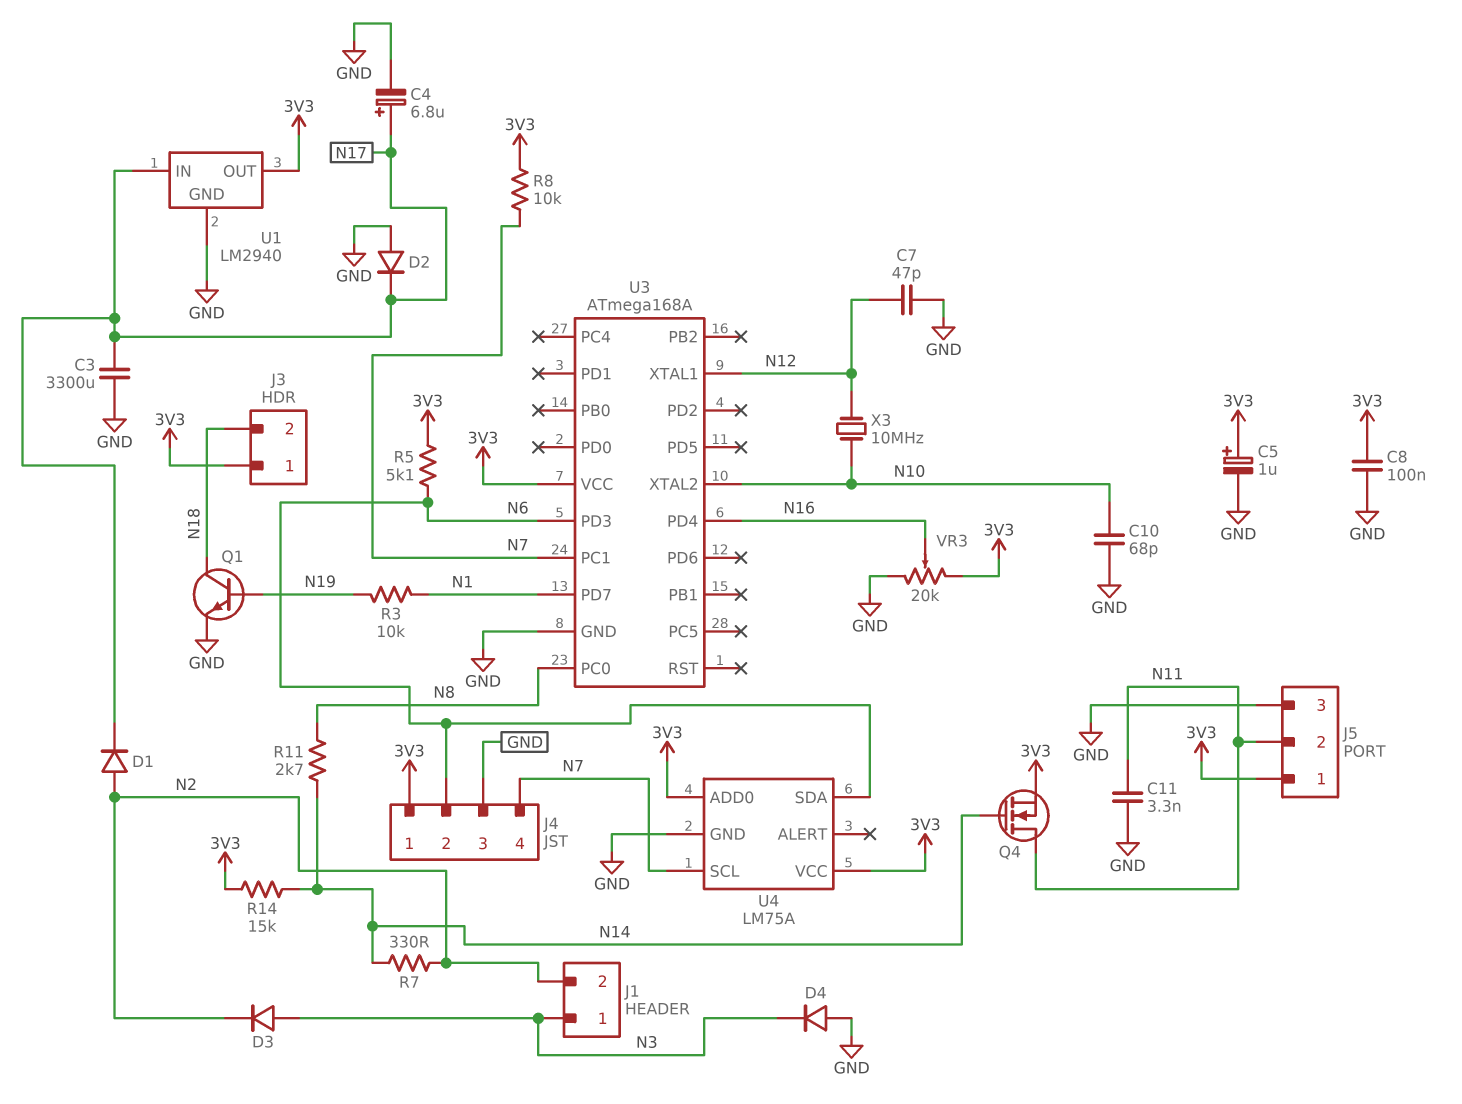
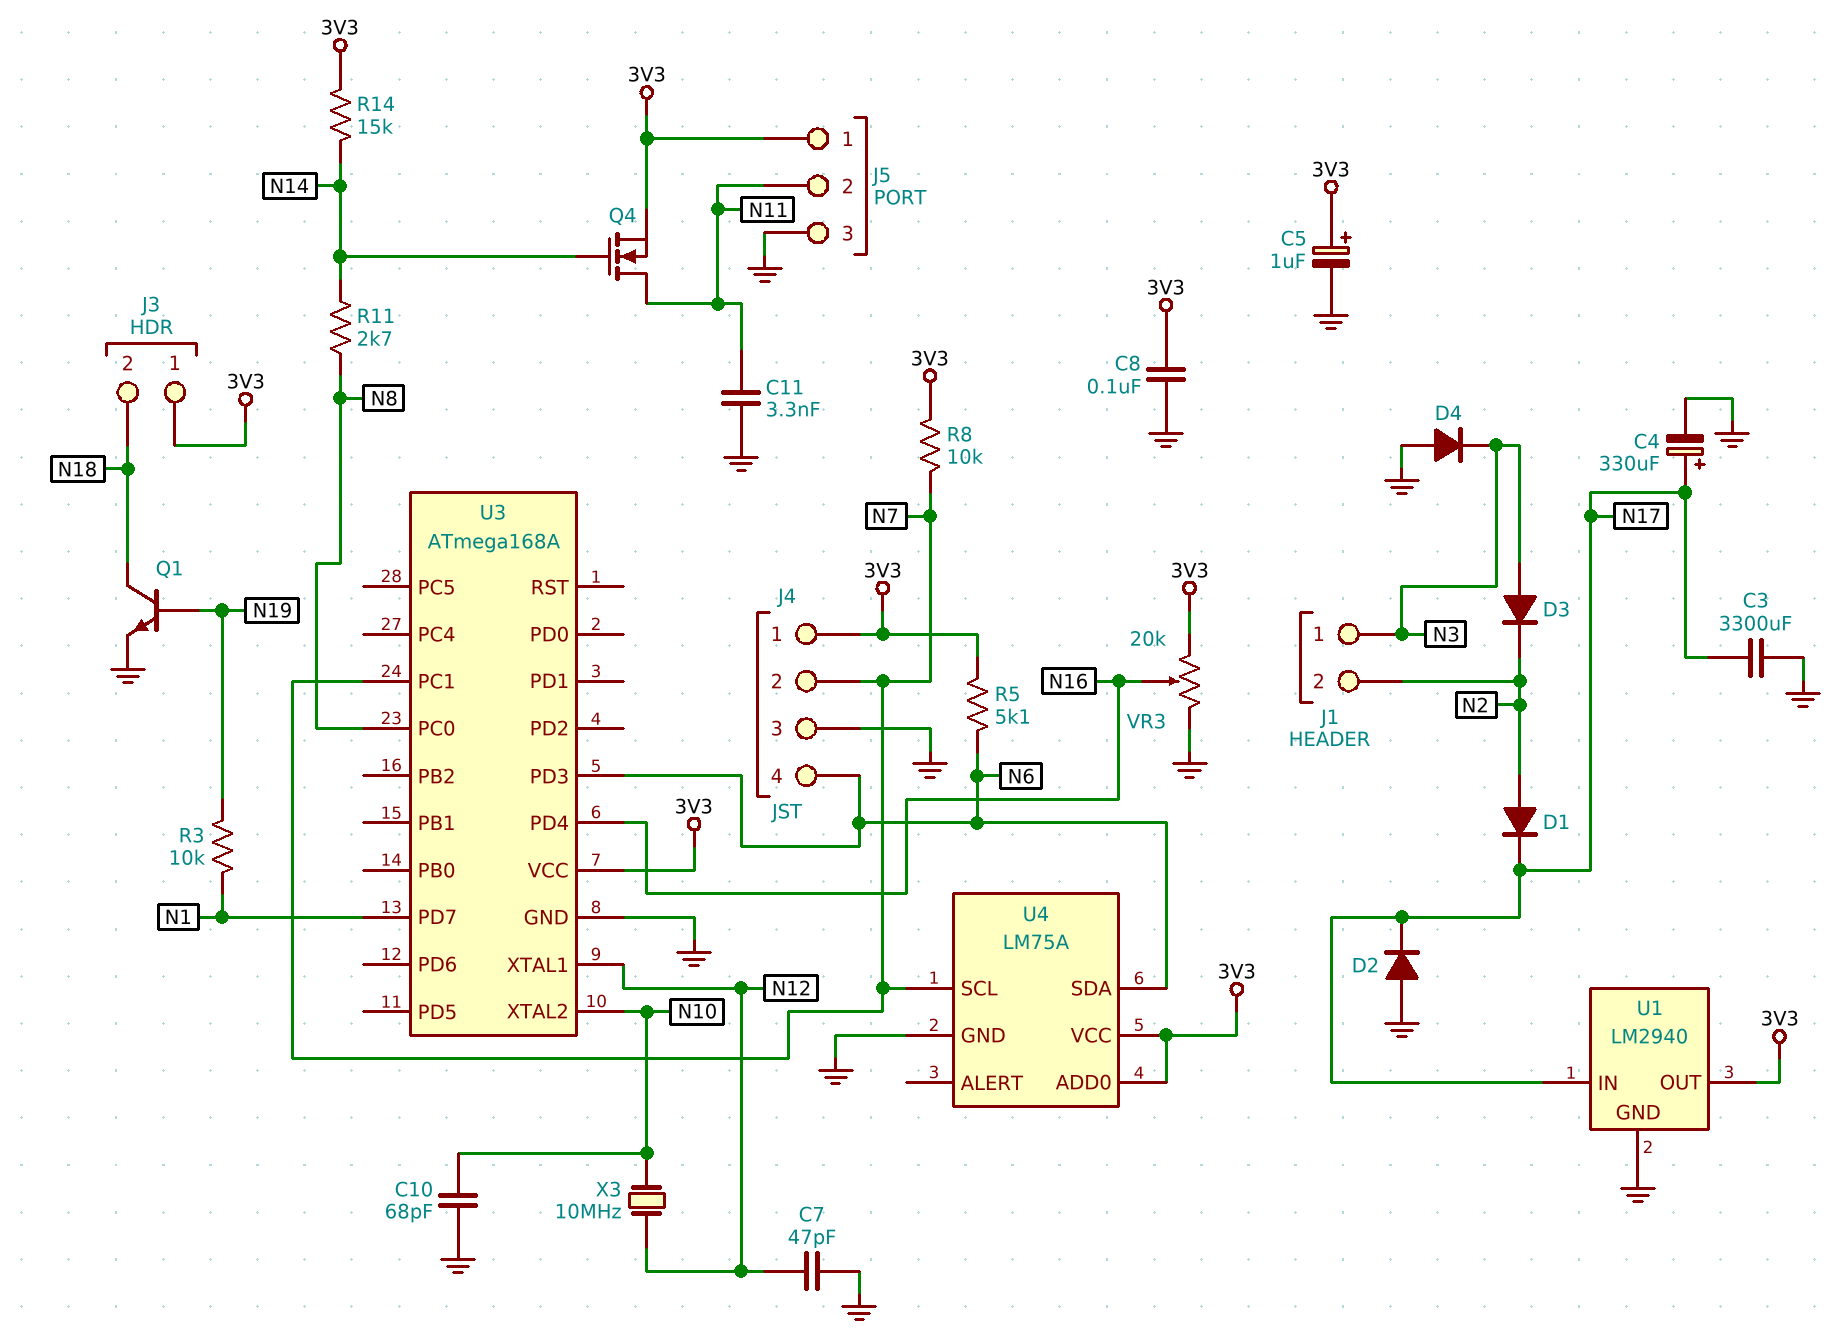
C4: 6.8uF (plus N17, minus GND) -> 330uF (plus N17, minus GND)
J4 pin 2: N6 -> N7
J4 pin 4: N7 -> N6
R7: 330 (N2, N14) -> none

